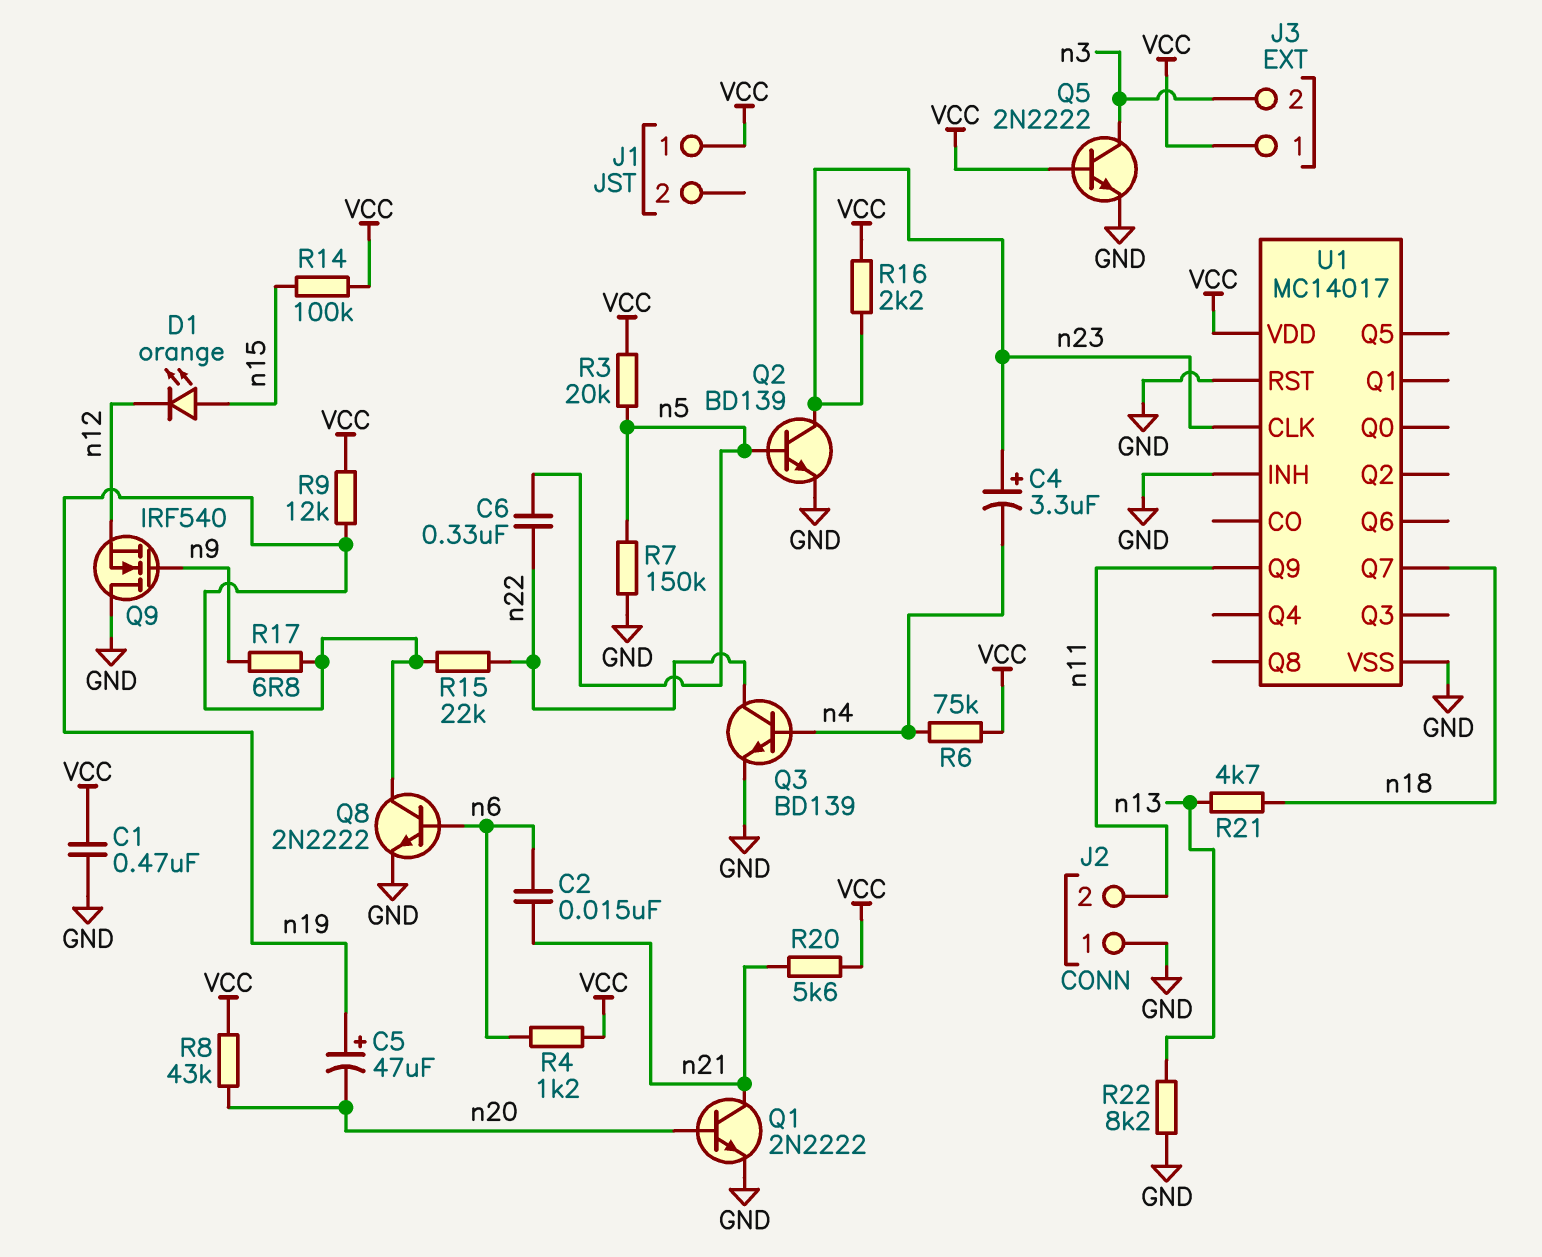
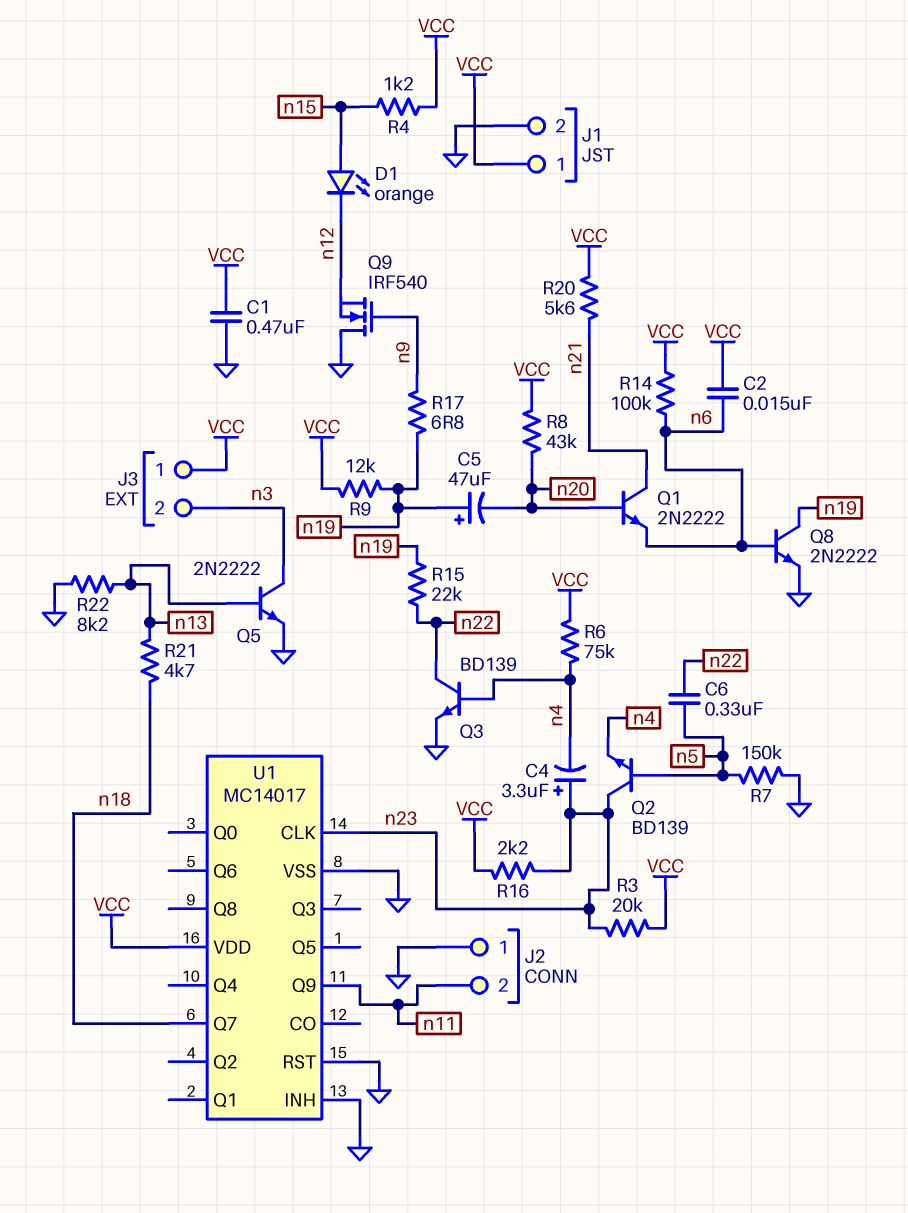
C2: 15nF (n6, n21) -> 15nF (VCC, n6)
J1 pin 2: none -> GND
Q1: NPN 2N2222 (B n20, C n21, E GND) -> NPN 2N2222 (B n20, C n21, E n6)
Q2: NPN BD139 (B n5, C n23, E GND) -> NPN BD139 (B n5, C n23, E n4)
Q5: NPN 2N2222 (B VCC, C n3, E GND) -> NPN 2N2222 (B n13, C n3, E GND)
R3: 20k (VCC, n5) -> 20k (VCC, n23)
R4: 1.2k (VCC, n6) -> 1.2k (VCC, n15)
R14: 100k (VCC, n15) -> 100k (VCC, n6)

